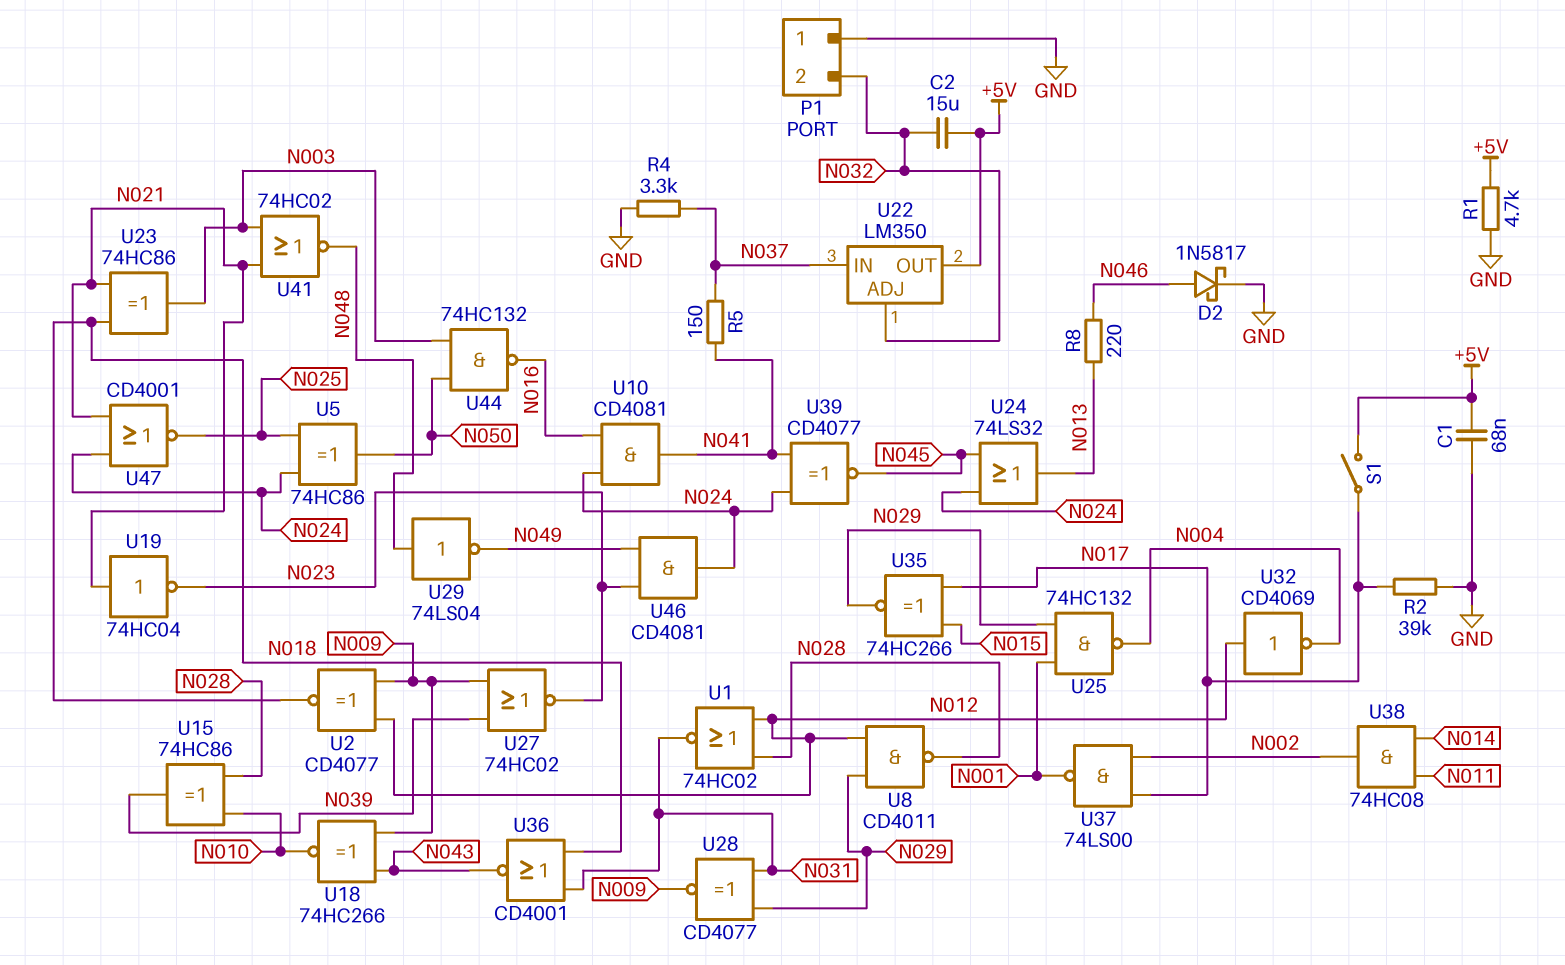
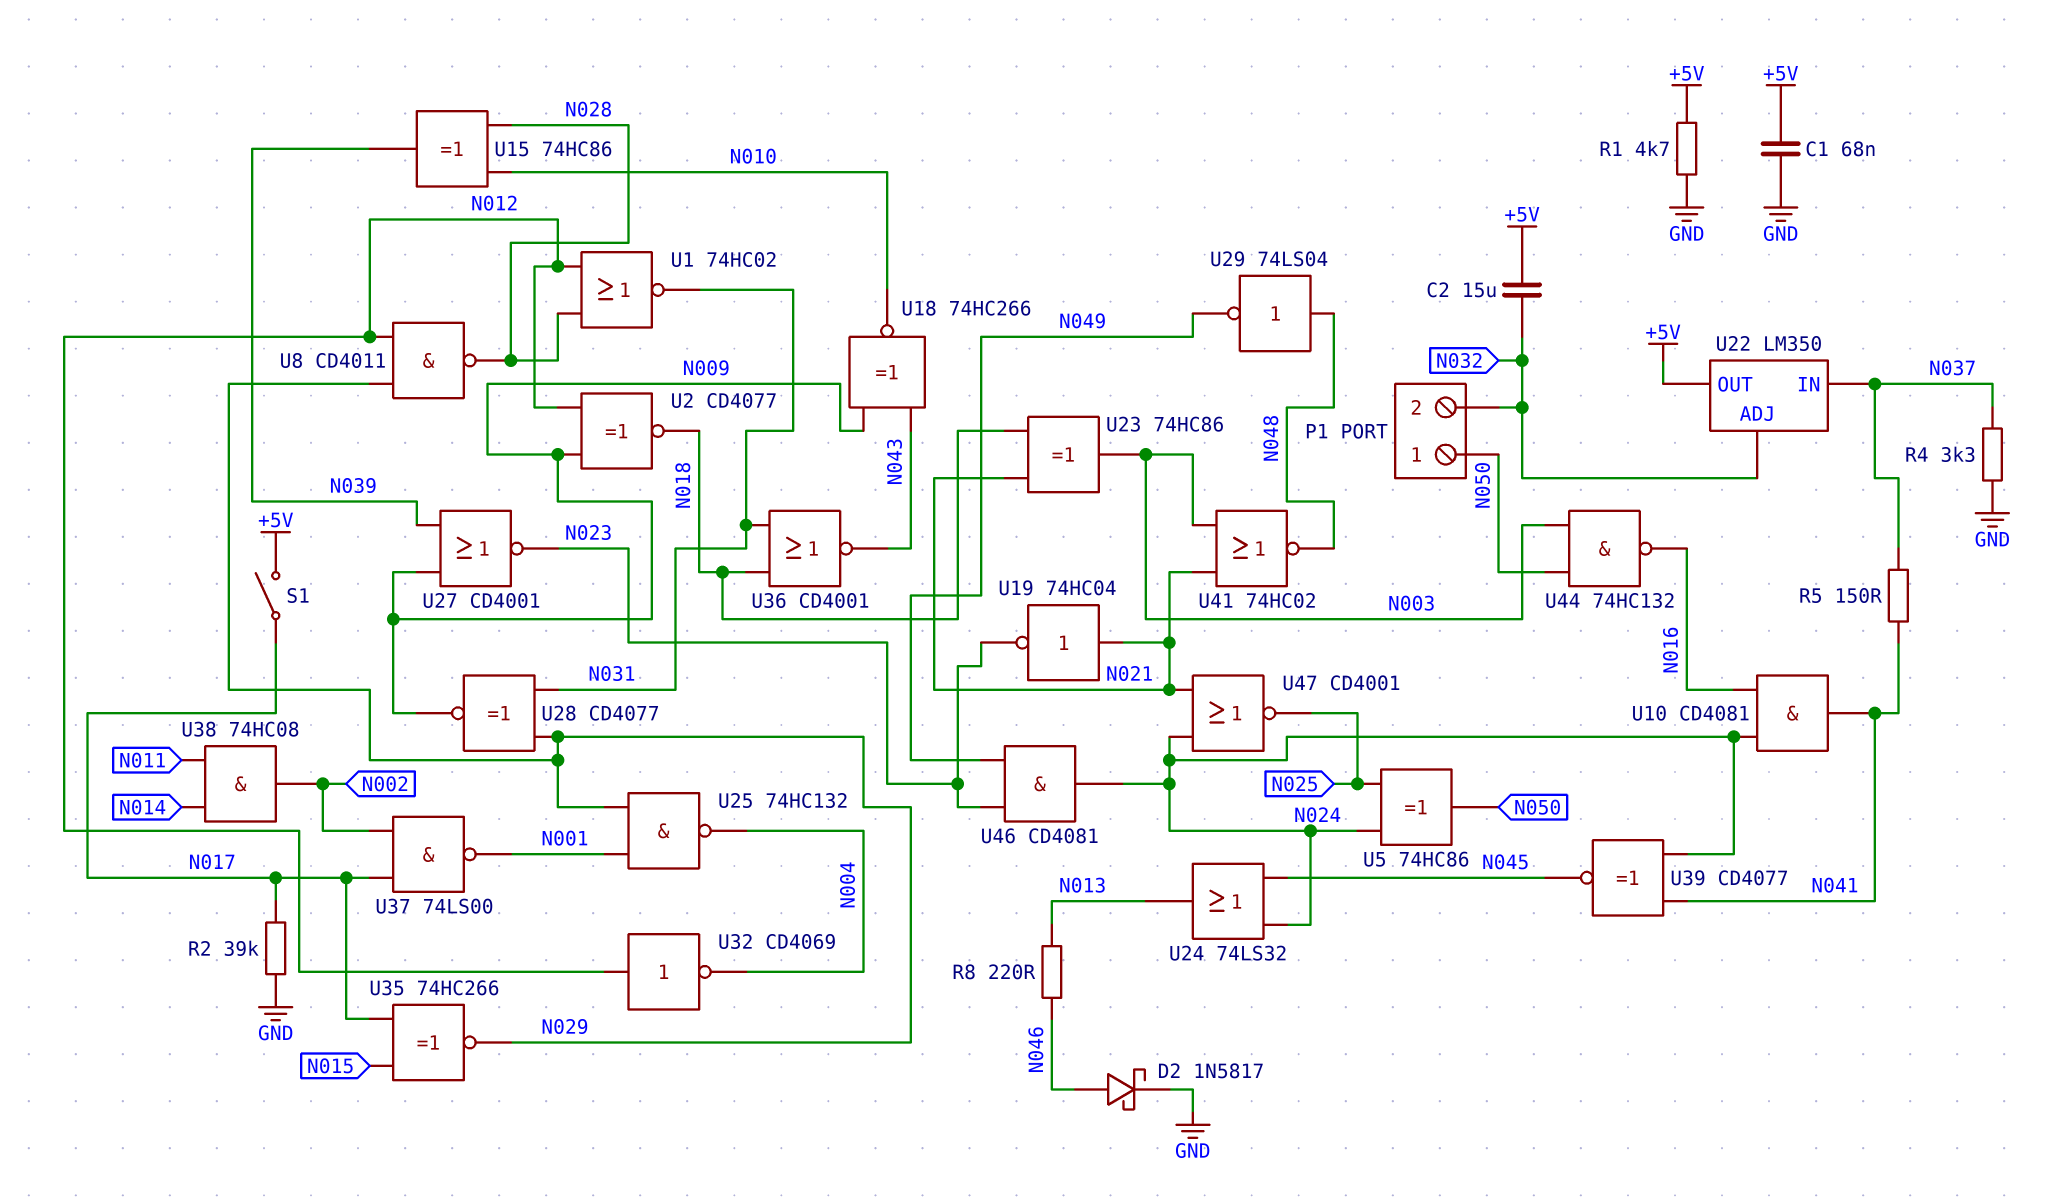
P1 pin 1: GND -> N050
U27: NOR 74HC02 (in N009, in N039, out N023) -> NOR CD4001 (in N009, in N039, out N023)

